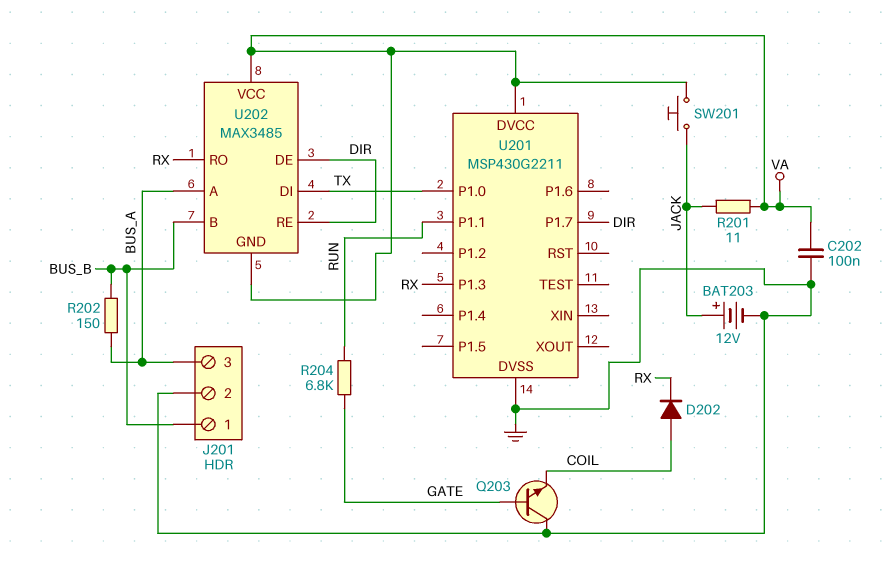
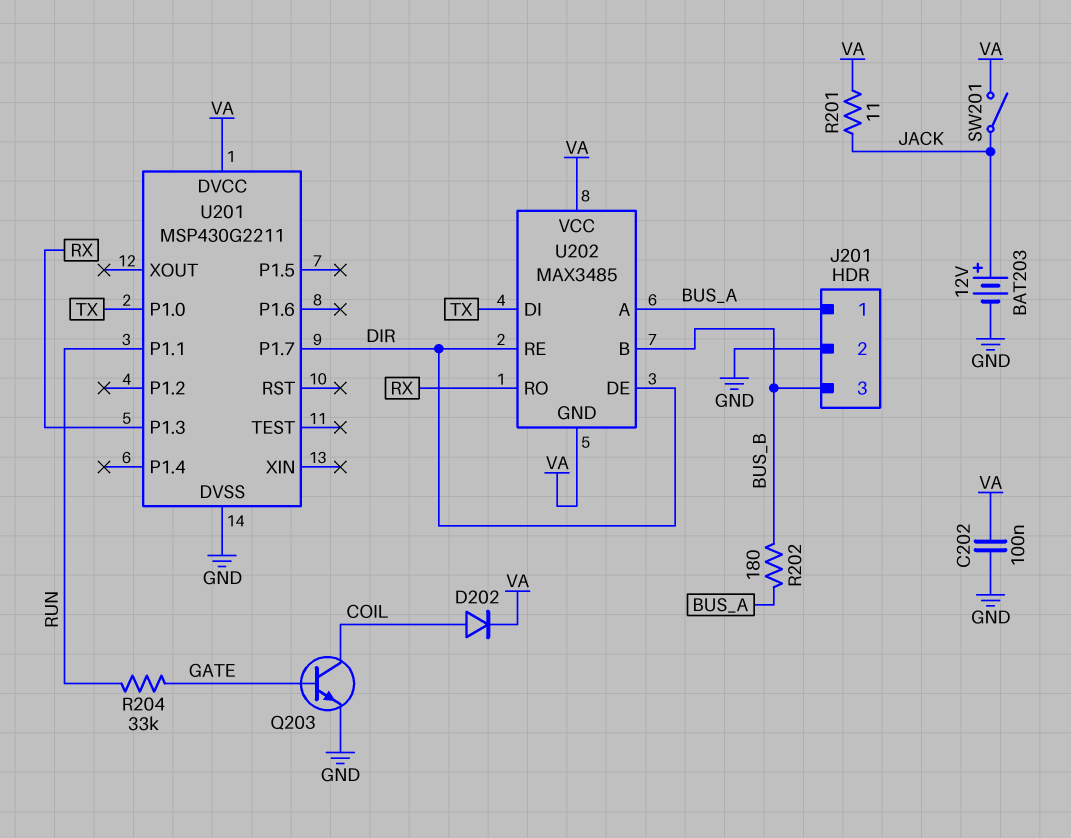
D202: diode (A COIL, K RX) -> diode (A COIL, K VA)
J201 pin 1: BUS_B -> BUS_A
J201 pin 3: BUS_A -> BUS_B
Q203: NPN (B GATE, C GND, E COIL) -> NPN (B GATE, C COIL, E GND)
R202: 150 (BUS_A, BUS_B) -> 180 (BUS_A, BUS_B)
R204: 6.8k (GATE, RUN) -> 33k (GATE, RUN)
SW201: button (JACK, VA) -> switch (JACK, VA)

